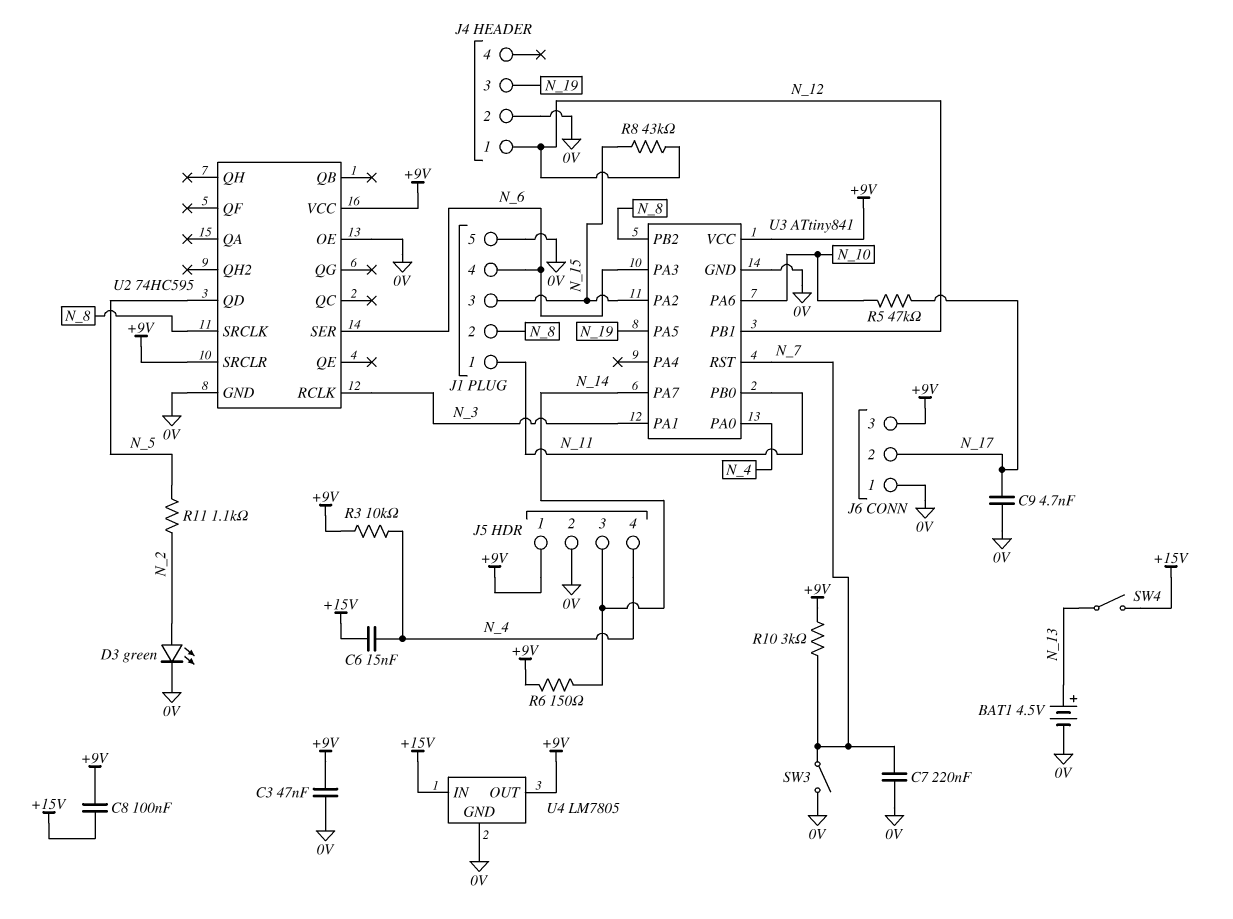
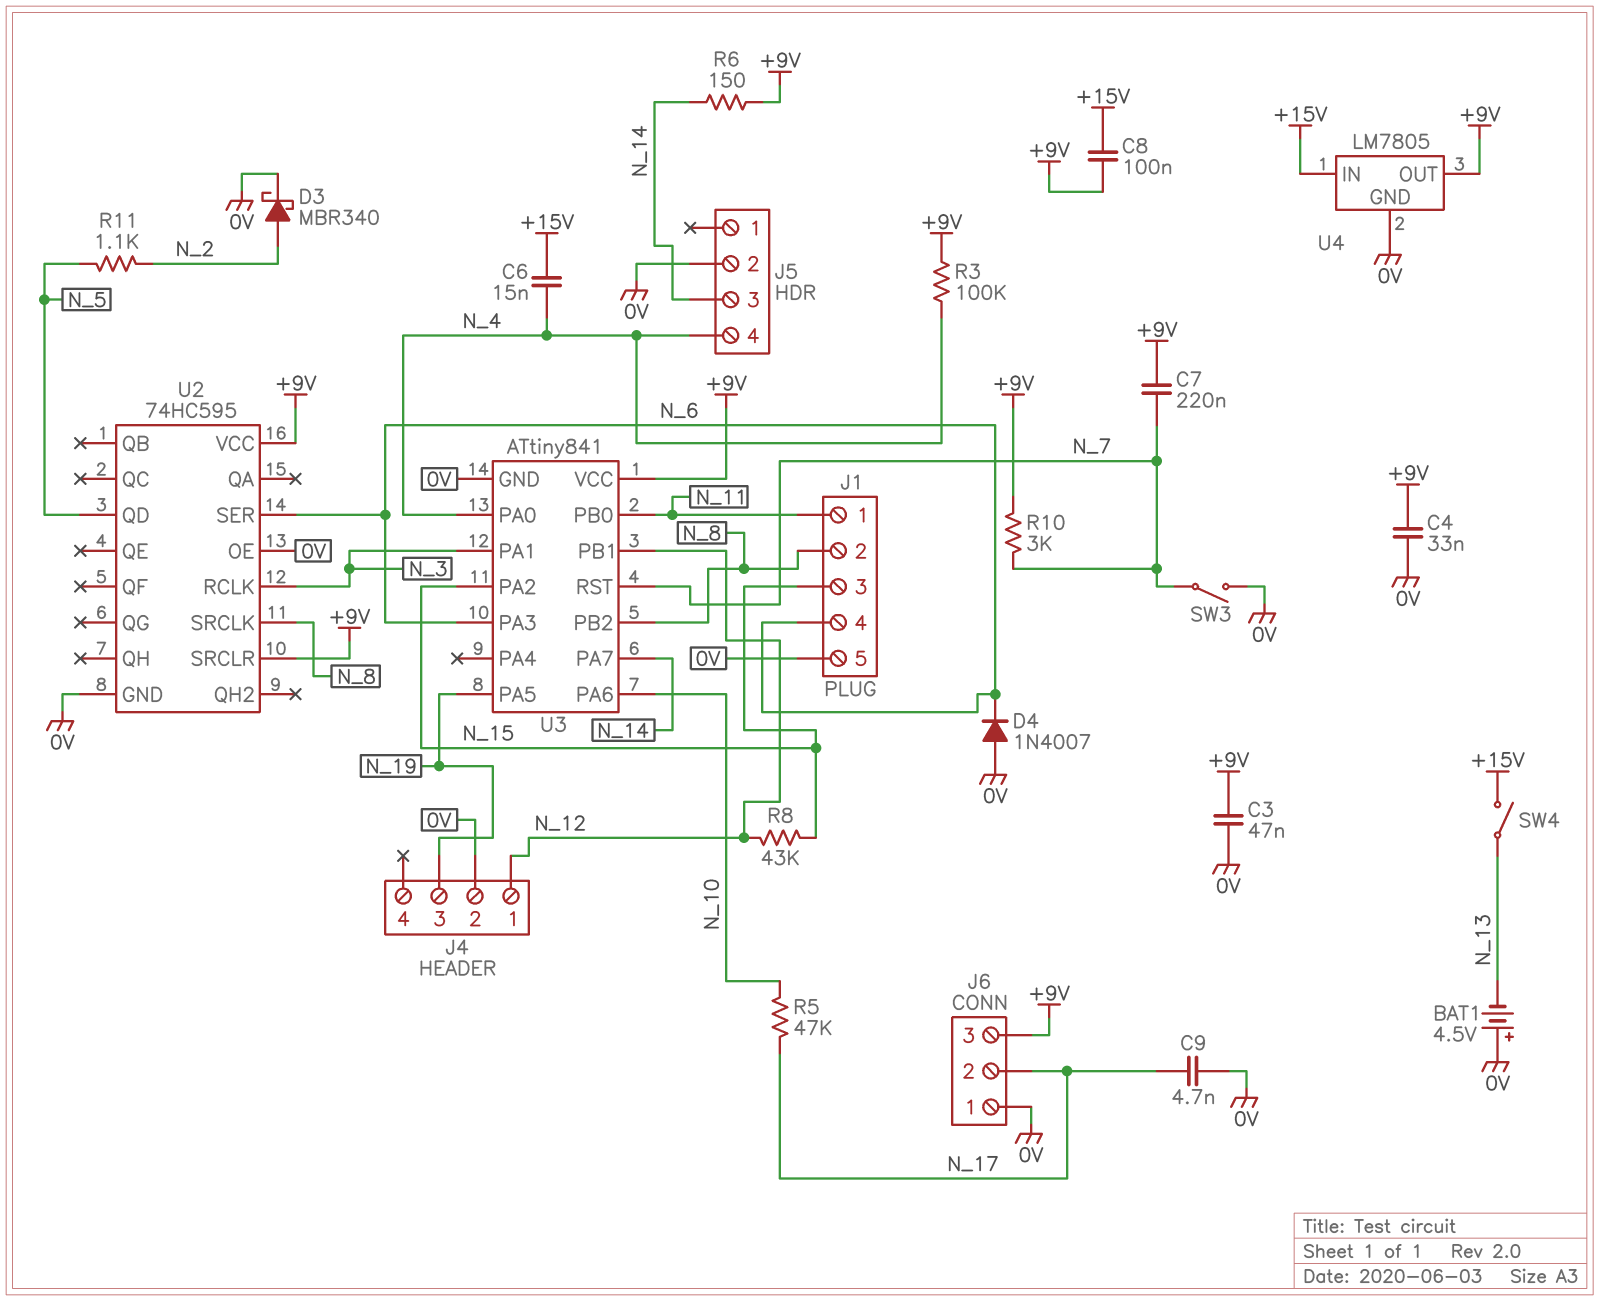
BAT1: 4.5V (plus N_13, minus 0V) -> 4.5V (plus 0V, minus N_13)
C4: none -> 33nF (+9V, 0V)
C7: 220nF (0V, N_7) -> 220nF (+9V, N_7)
D3: LED green (A N_2, K 0V) -> schottky MBR340 (A N_2, K 0V)
D4: none -> diode 1N4007 (A 0V, K N_6)
J5 pin 1: +9V -> none
R3: 10k (+9V, N_4) -> 100k (+9V, N_4)

